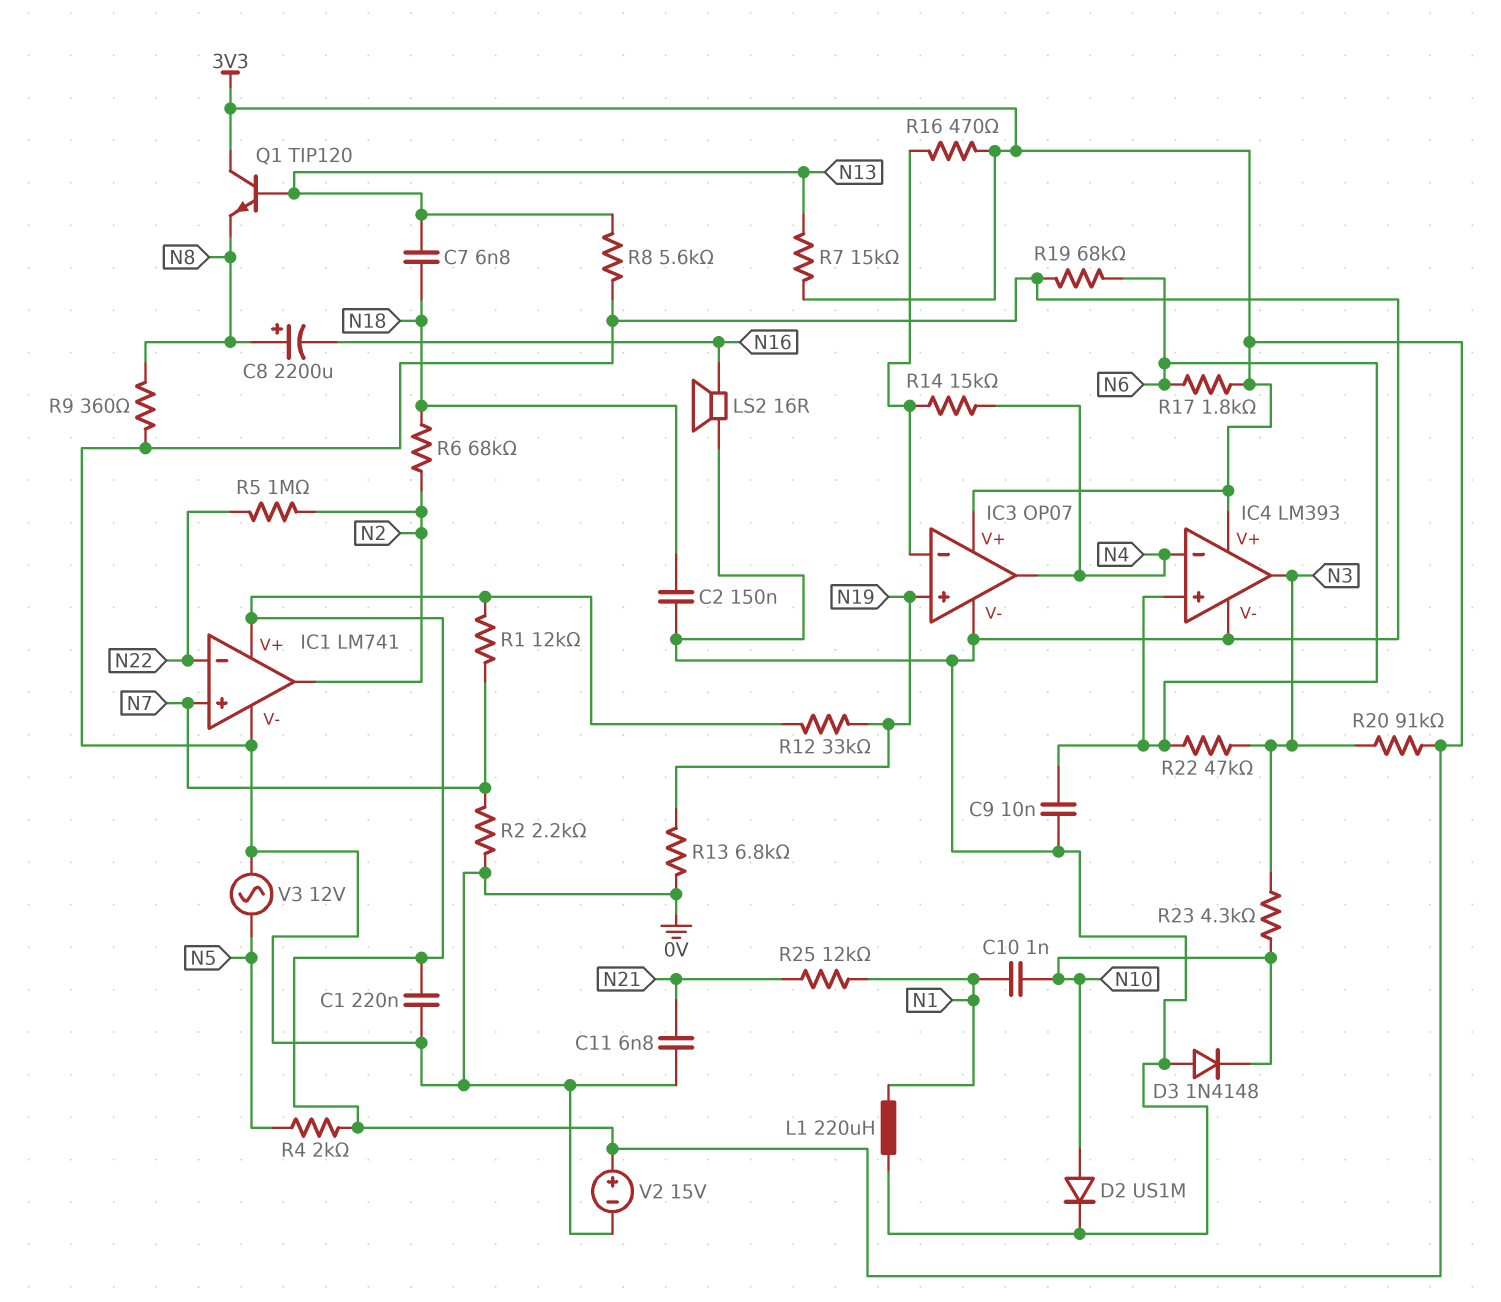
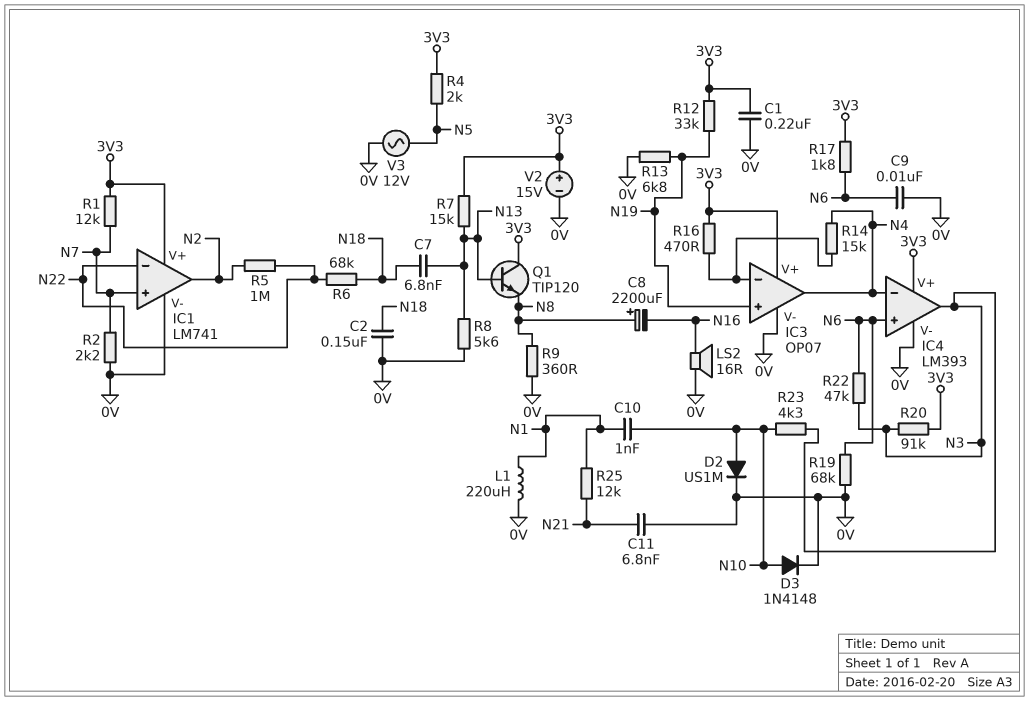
D3: diode 1N4148 (A 0V, K N10) -> diode 1N4148 (A N10, K 0V)
R6: 68k (N2, N18) -> 68k (N18, N22)

